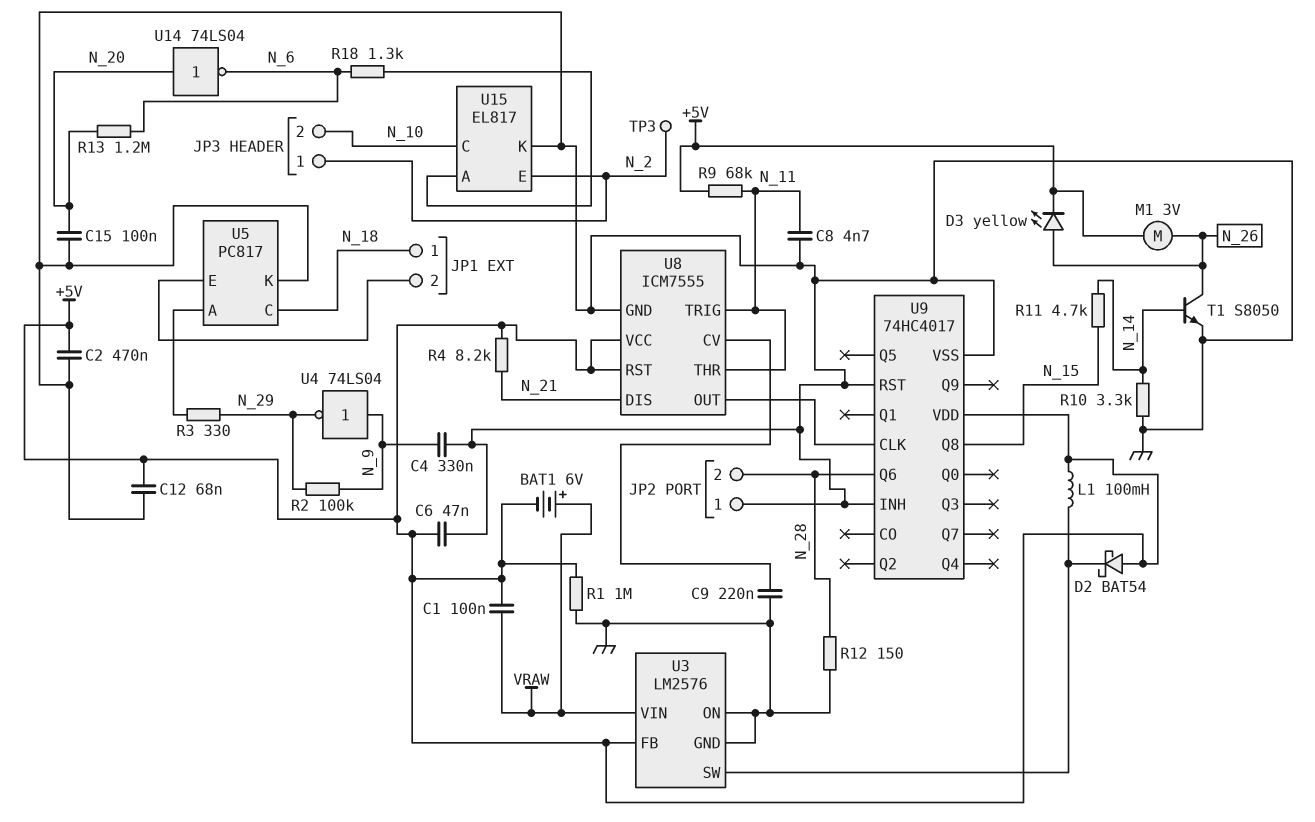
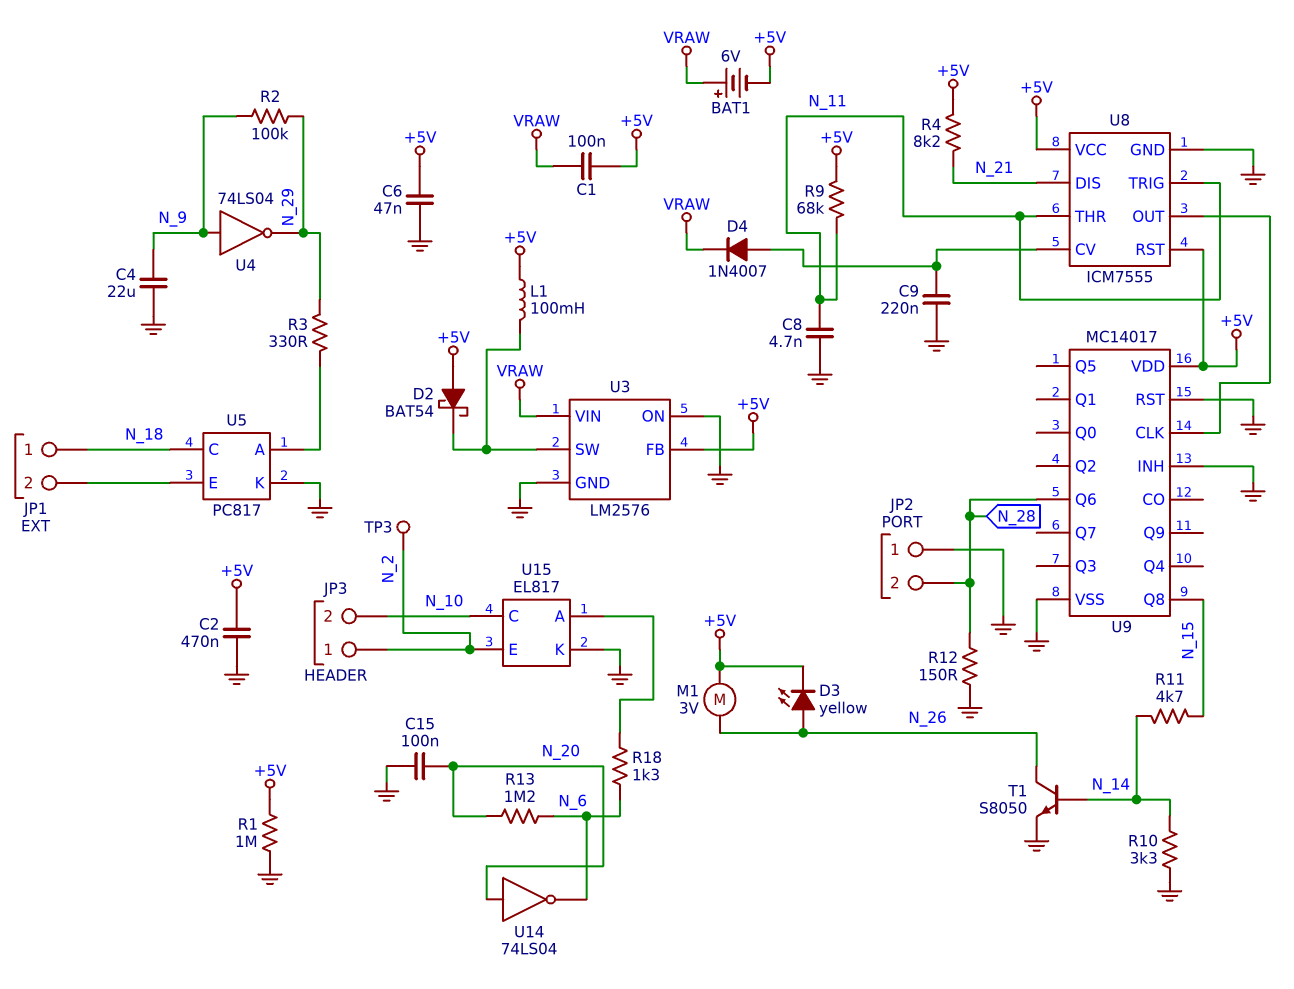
C4: 330nF (GND, N_9) -> 22uF (GND, N_9)
C12: 68nF (+5V, GND) -> none
D4: none -> diode 1N4007 (A U8/CV, K VRAW)
U9: 74HC4017 -> MC14017

